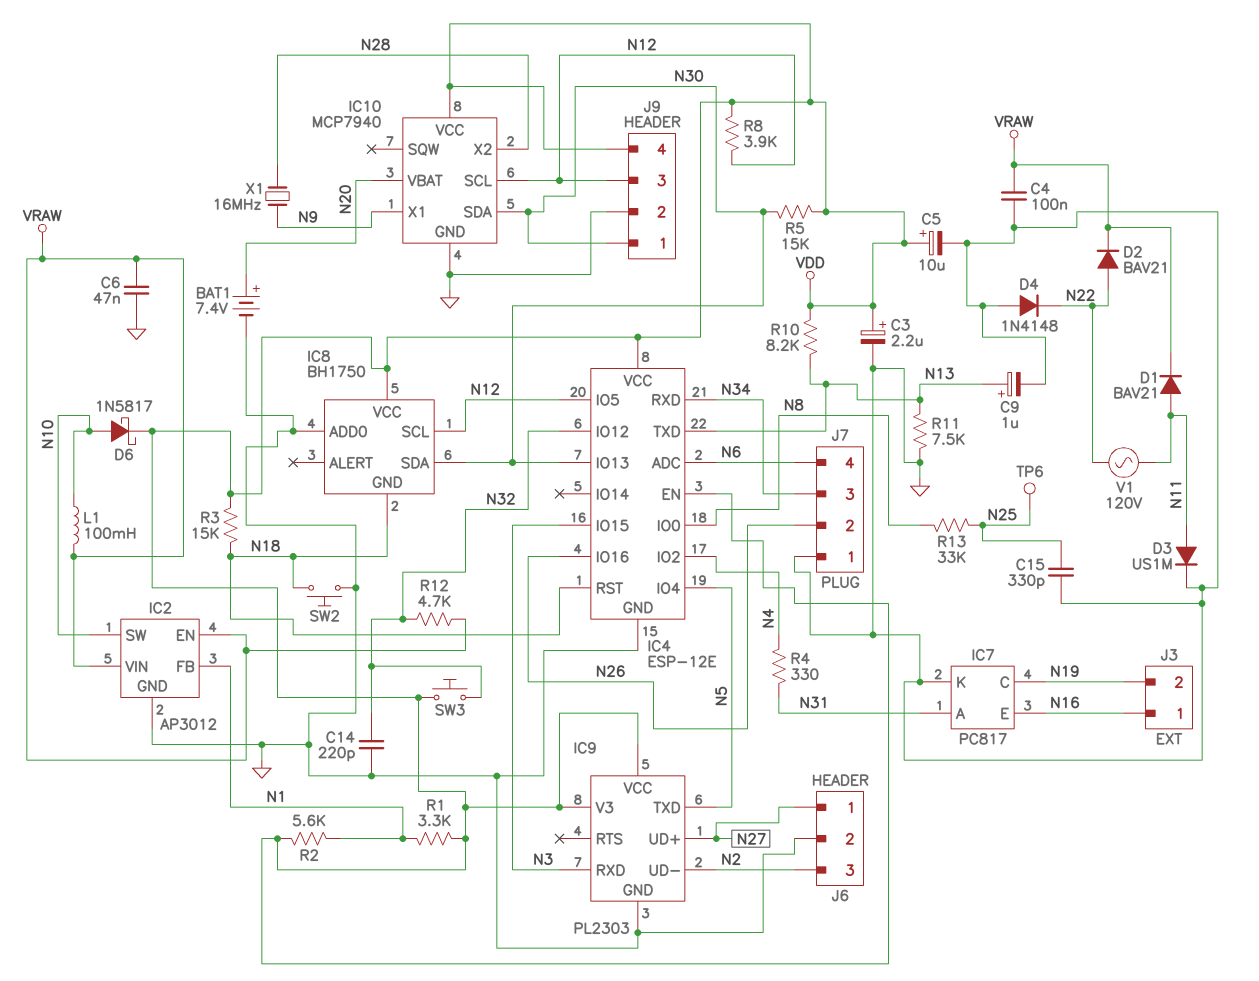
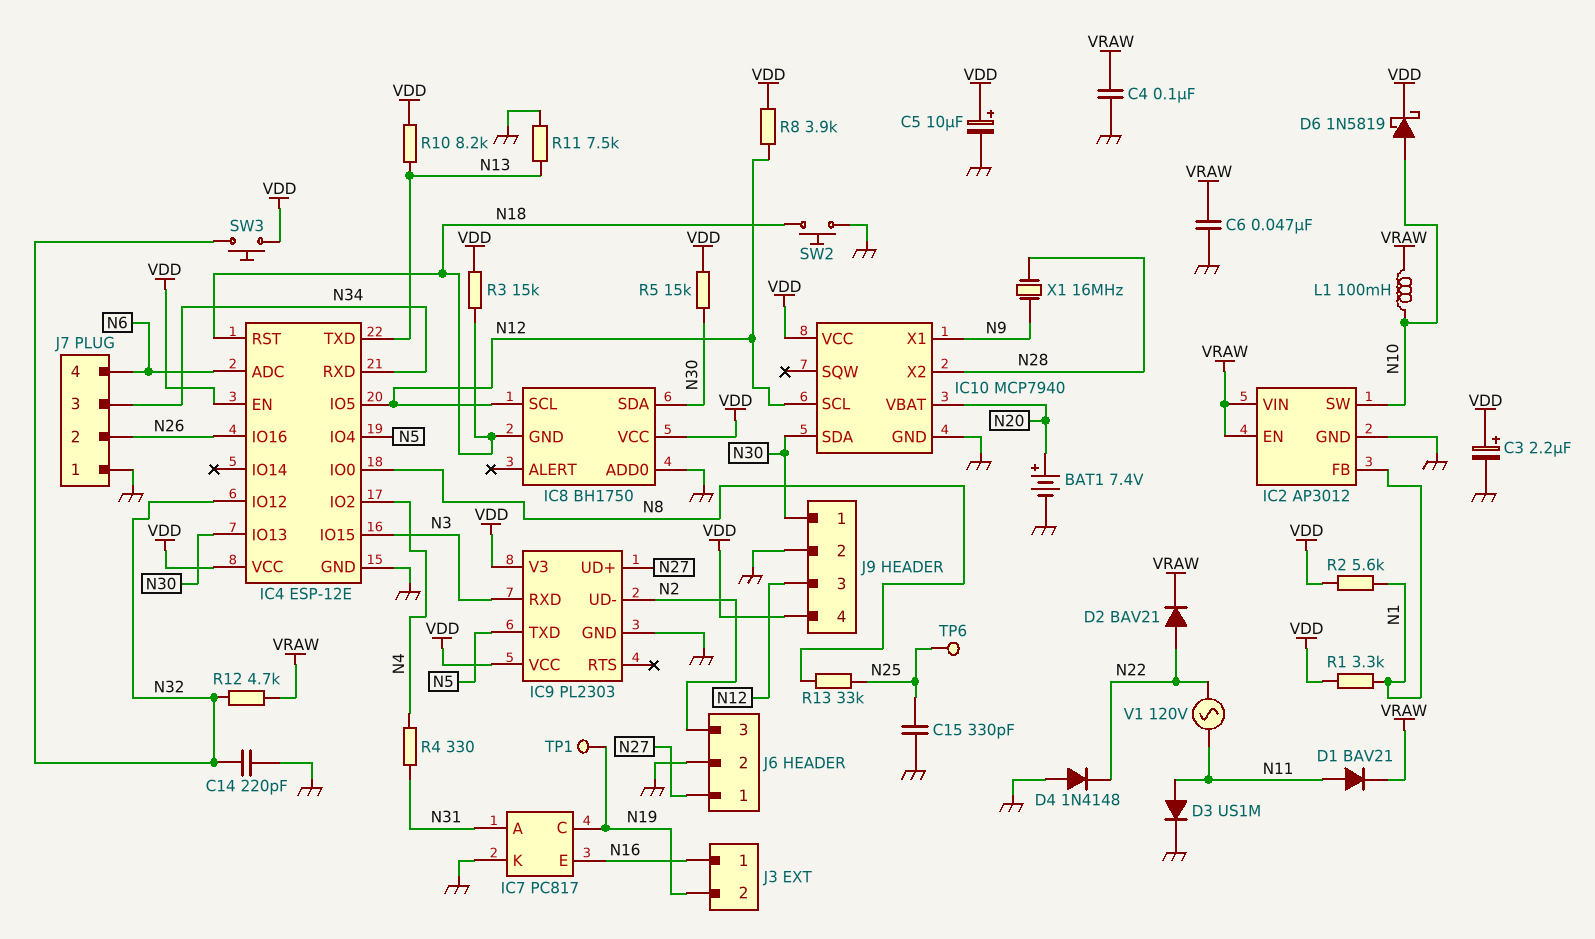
C9: 1uF (plus N13, minus GND) -> none
D6: schottky 1N5817 (A N10, K VDD) -> schottky 1N5819 (A N10, K VDD)
TP1: none -> test point (N19)

